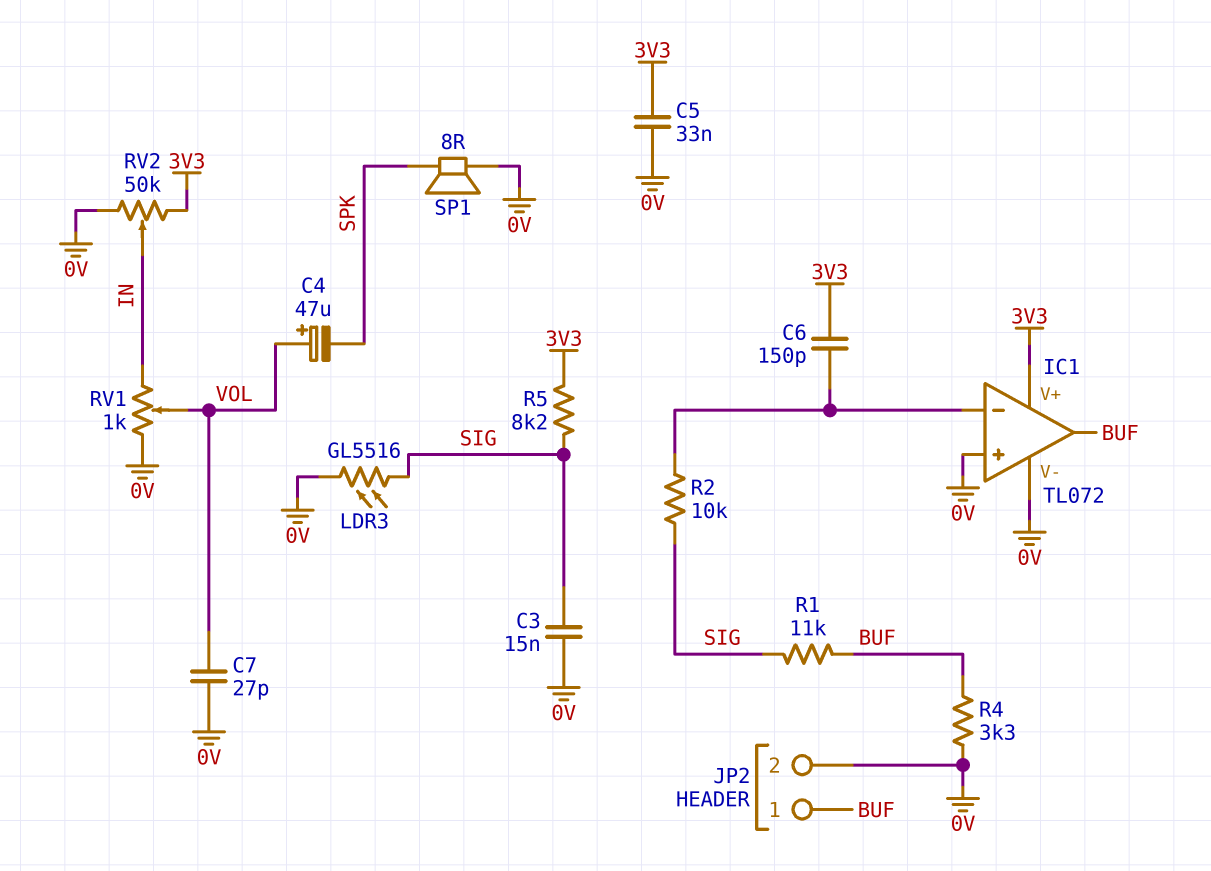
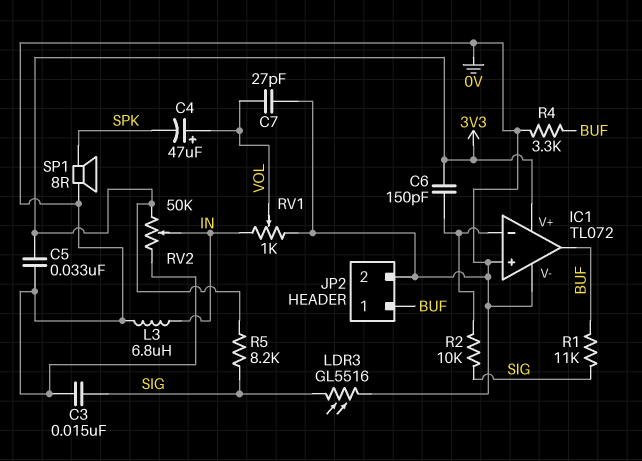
L3: none -> 6.8uH (0V, IN)

